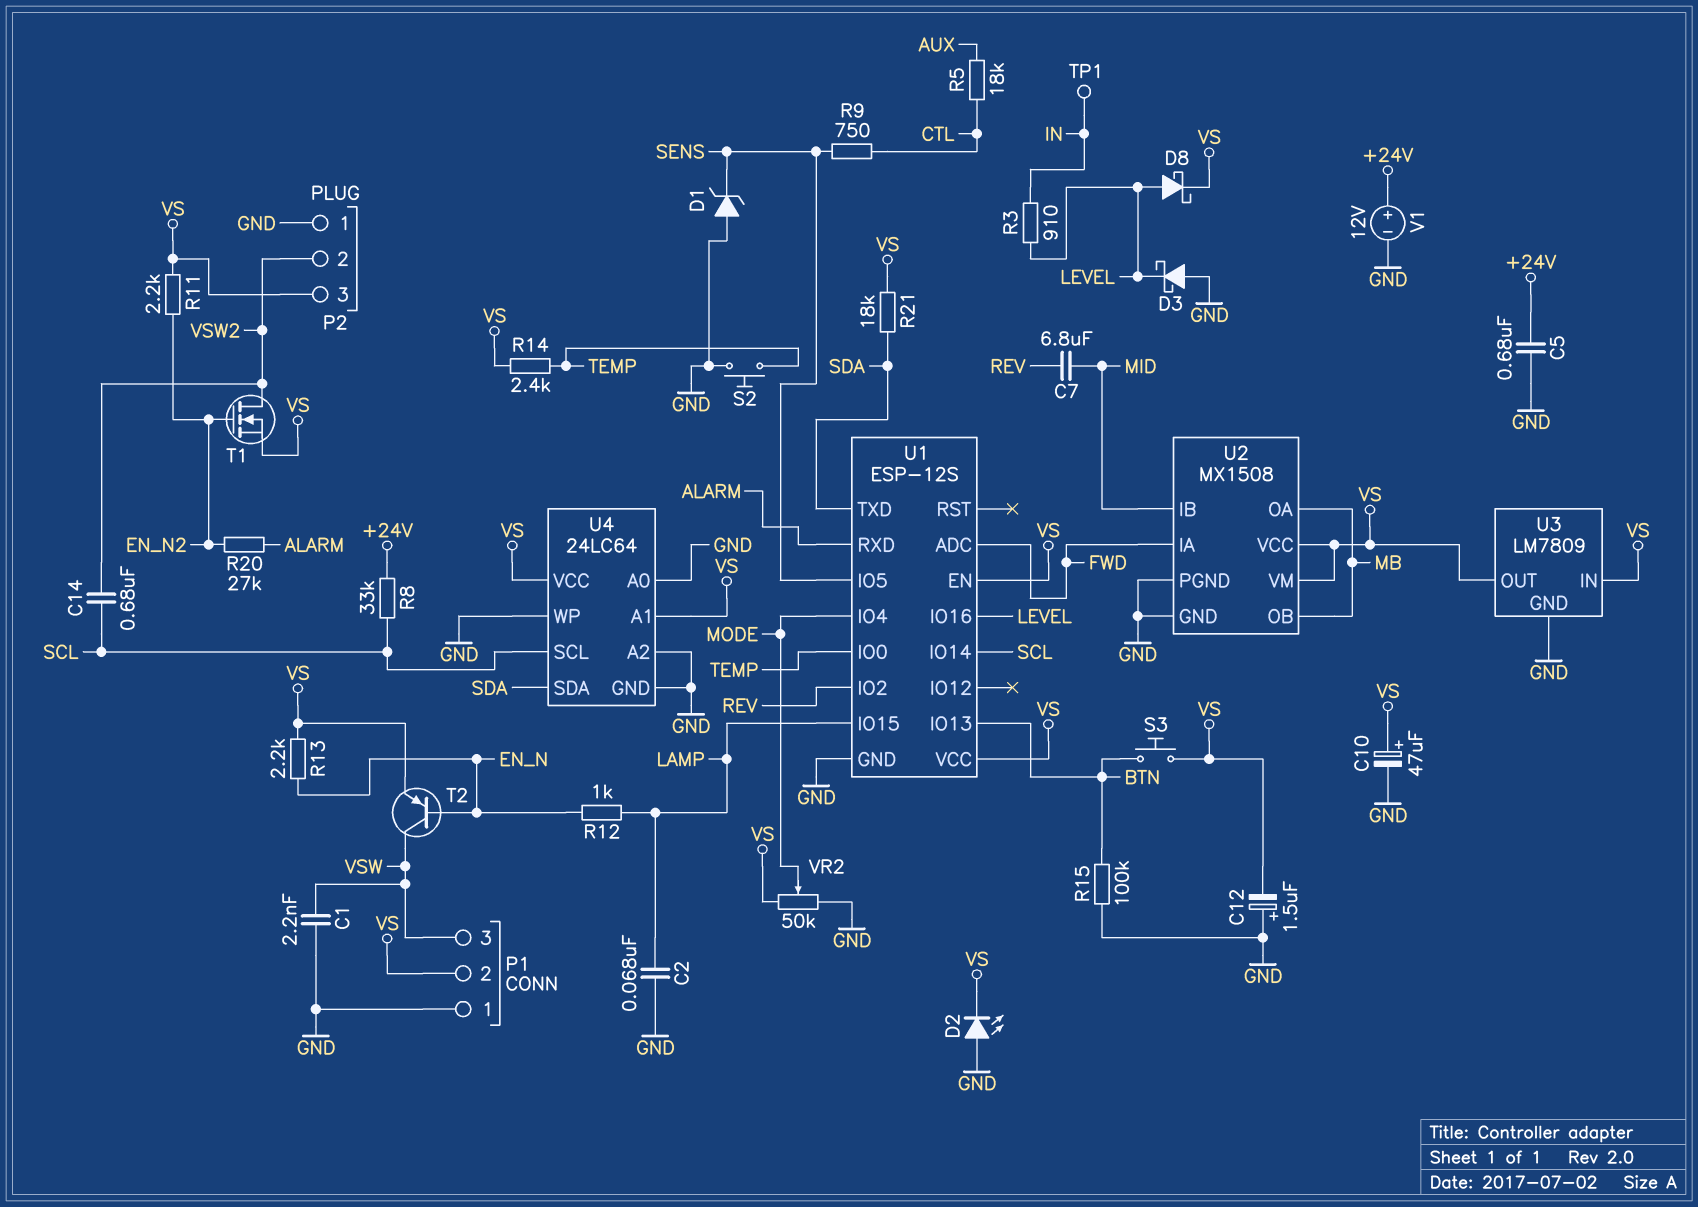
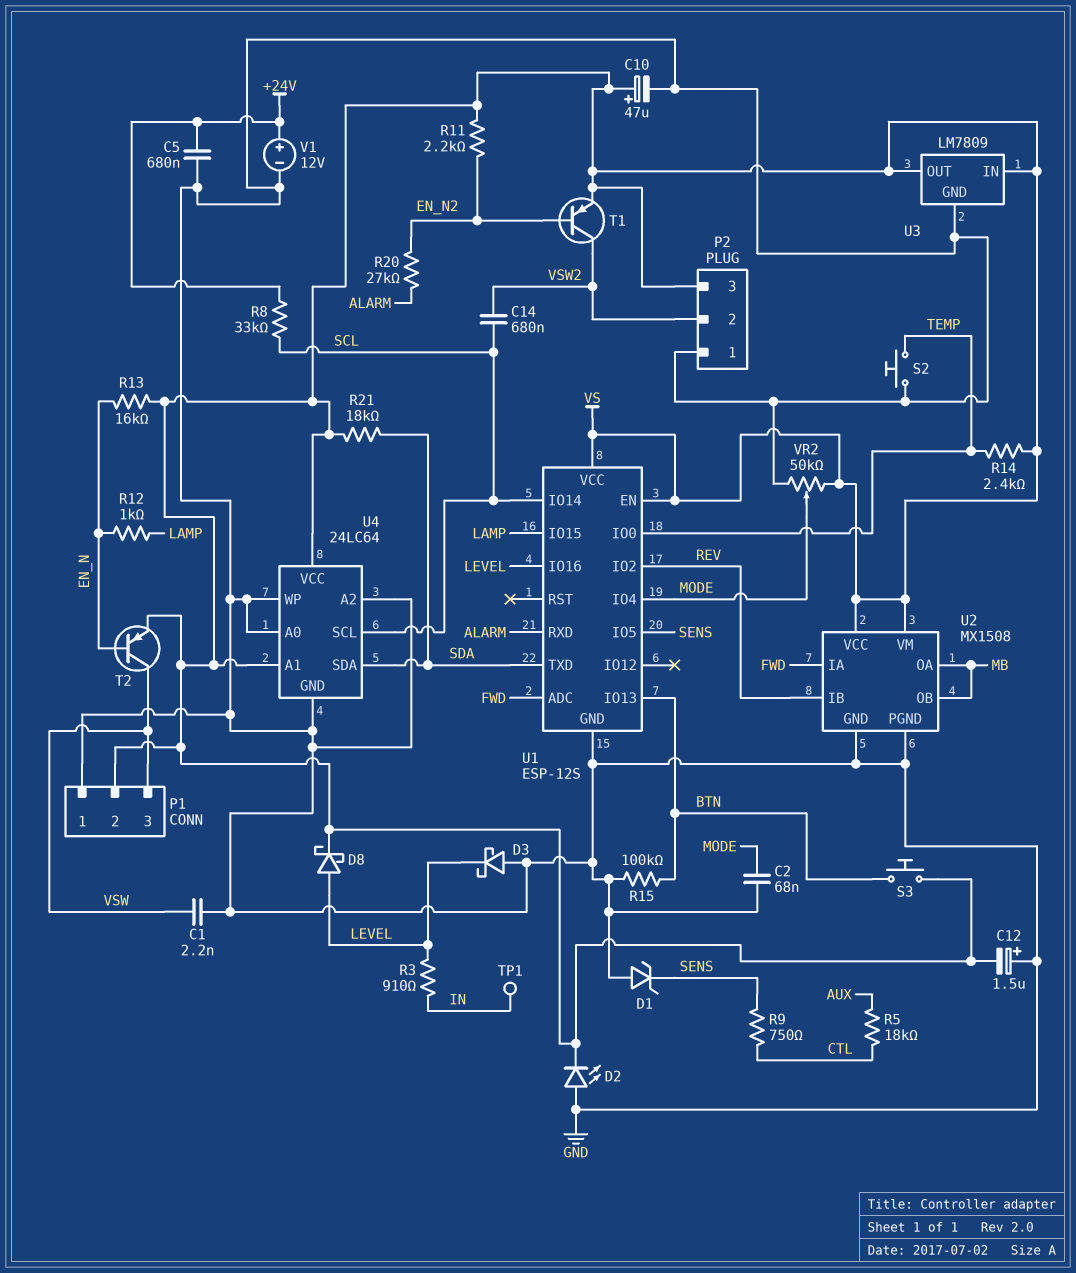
C2: 68nF (GND, LAMP) -> 68nF (GND, MODE)
C7: 6.8uF (MID, REV) -> none
R13: 2.2k (EN_N, VS) -> 16k (EN_N, VS)
T1: NMOS (G EN_N2, D VSW2, S VS) -> PNP (B EN_N2, C VSW2, E VS)
U2 pin IB: MID -> REV

